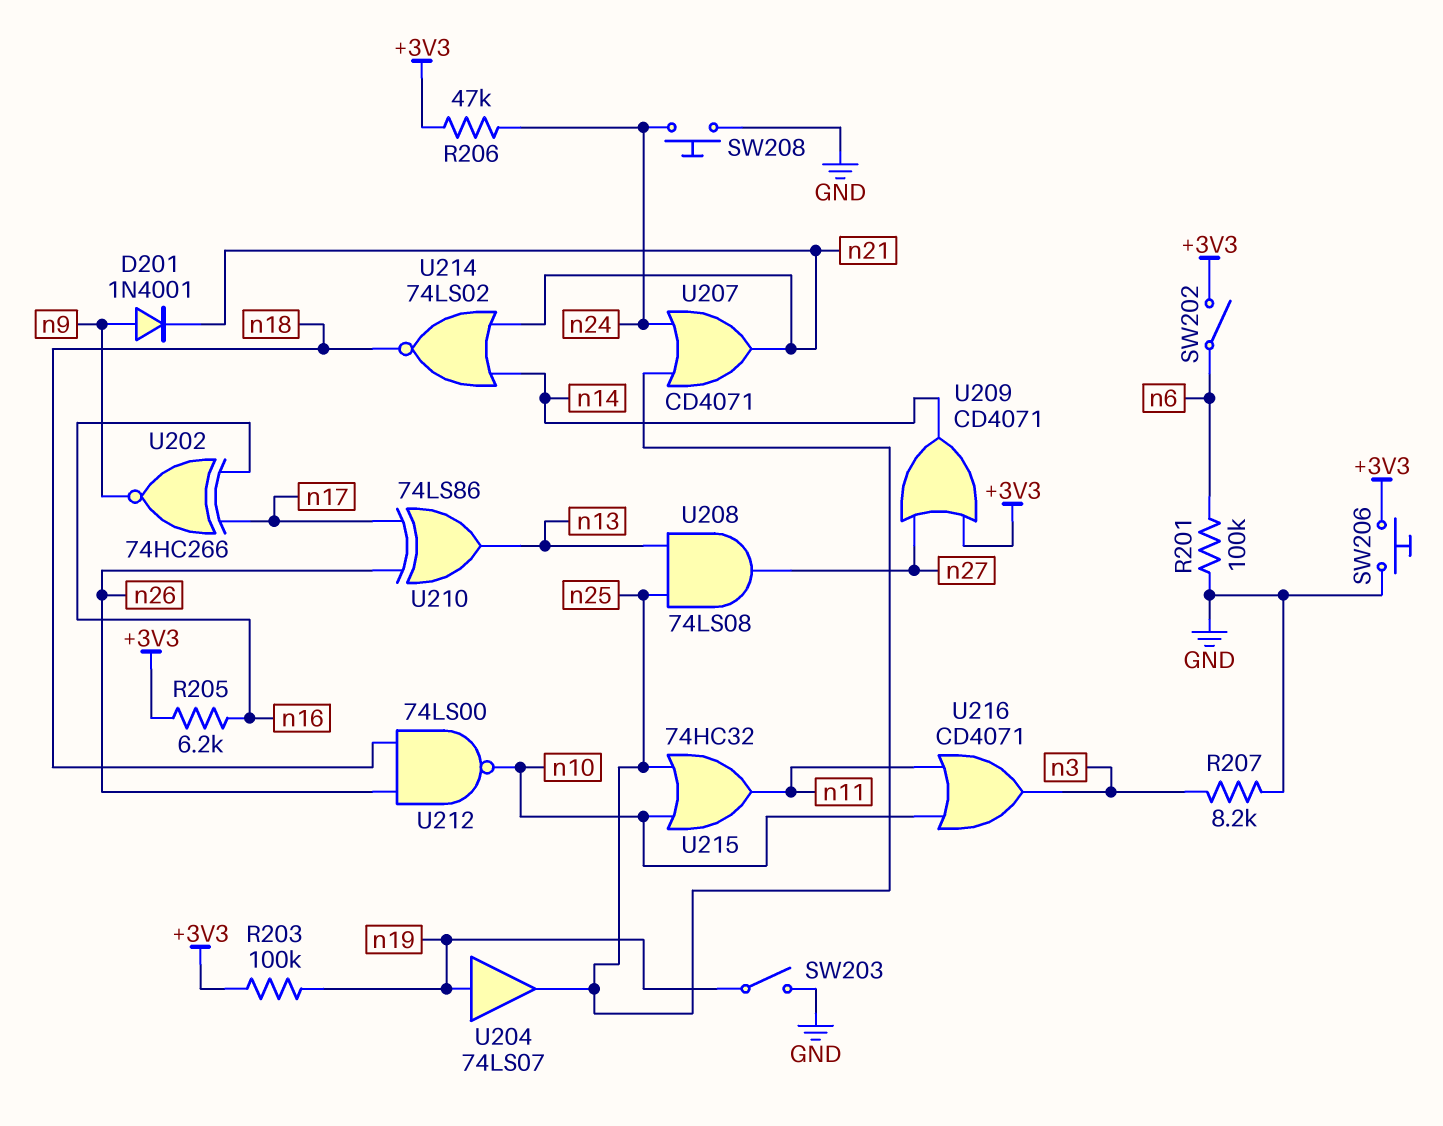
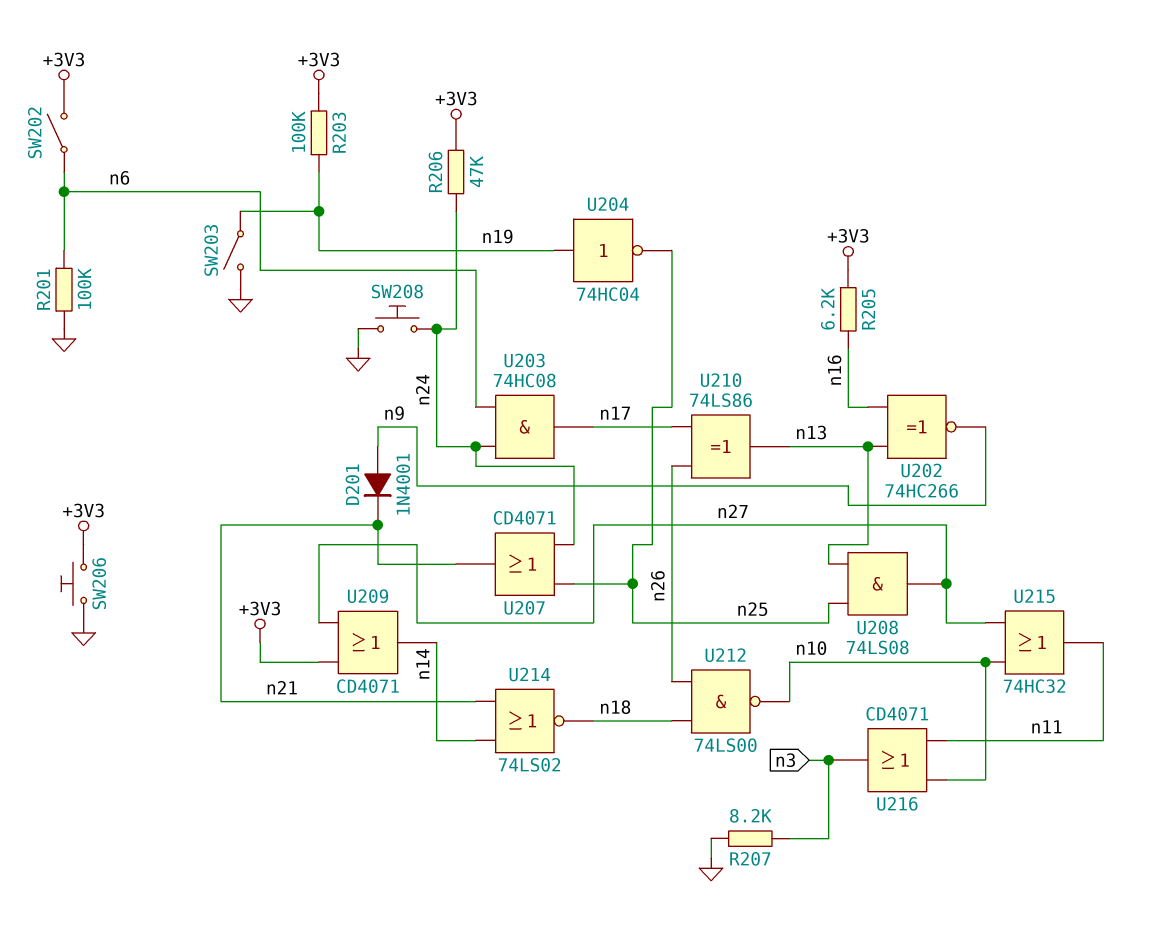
U202: XNOR 74HC266 (in n16, in n17, out n9) -> XNOR 74HC266 (in n13, in n16, out n9)
U203: none -> AND 74HC08 (in n6, in n24, out n17)
U204: buffer 74LS07 (in n19, out n25) -> NOT 74HC04 (in n19, out n25)
U215: OR 74HC32 (in n10, in n25, out n11) -> OR 74HC32 (in n10, in n27, out n11)

